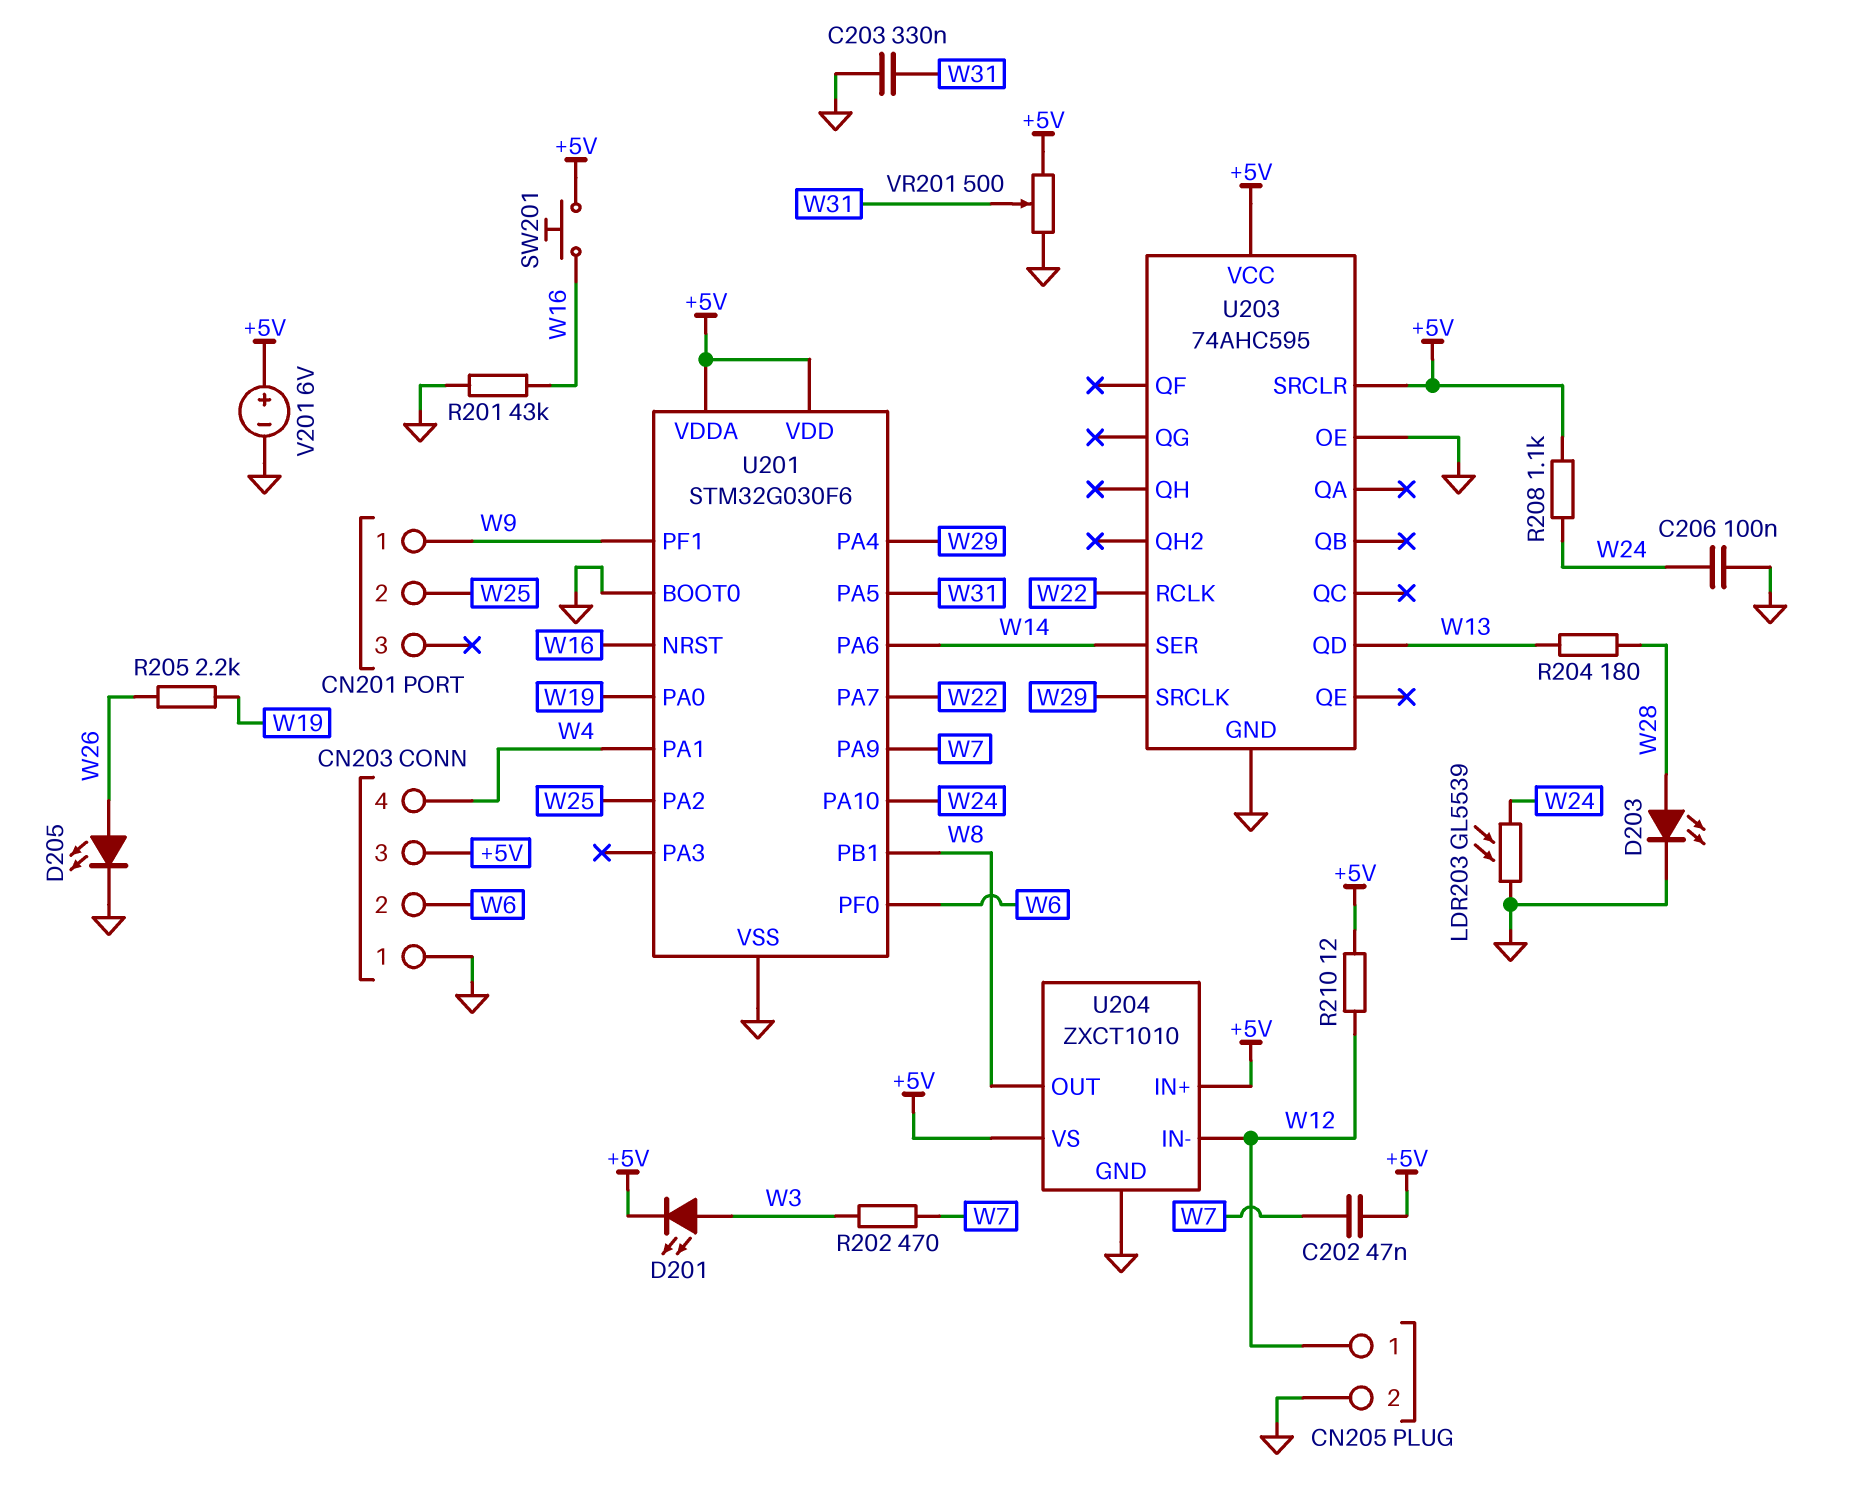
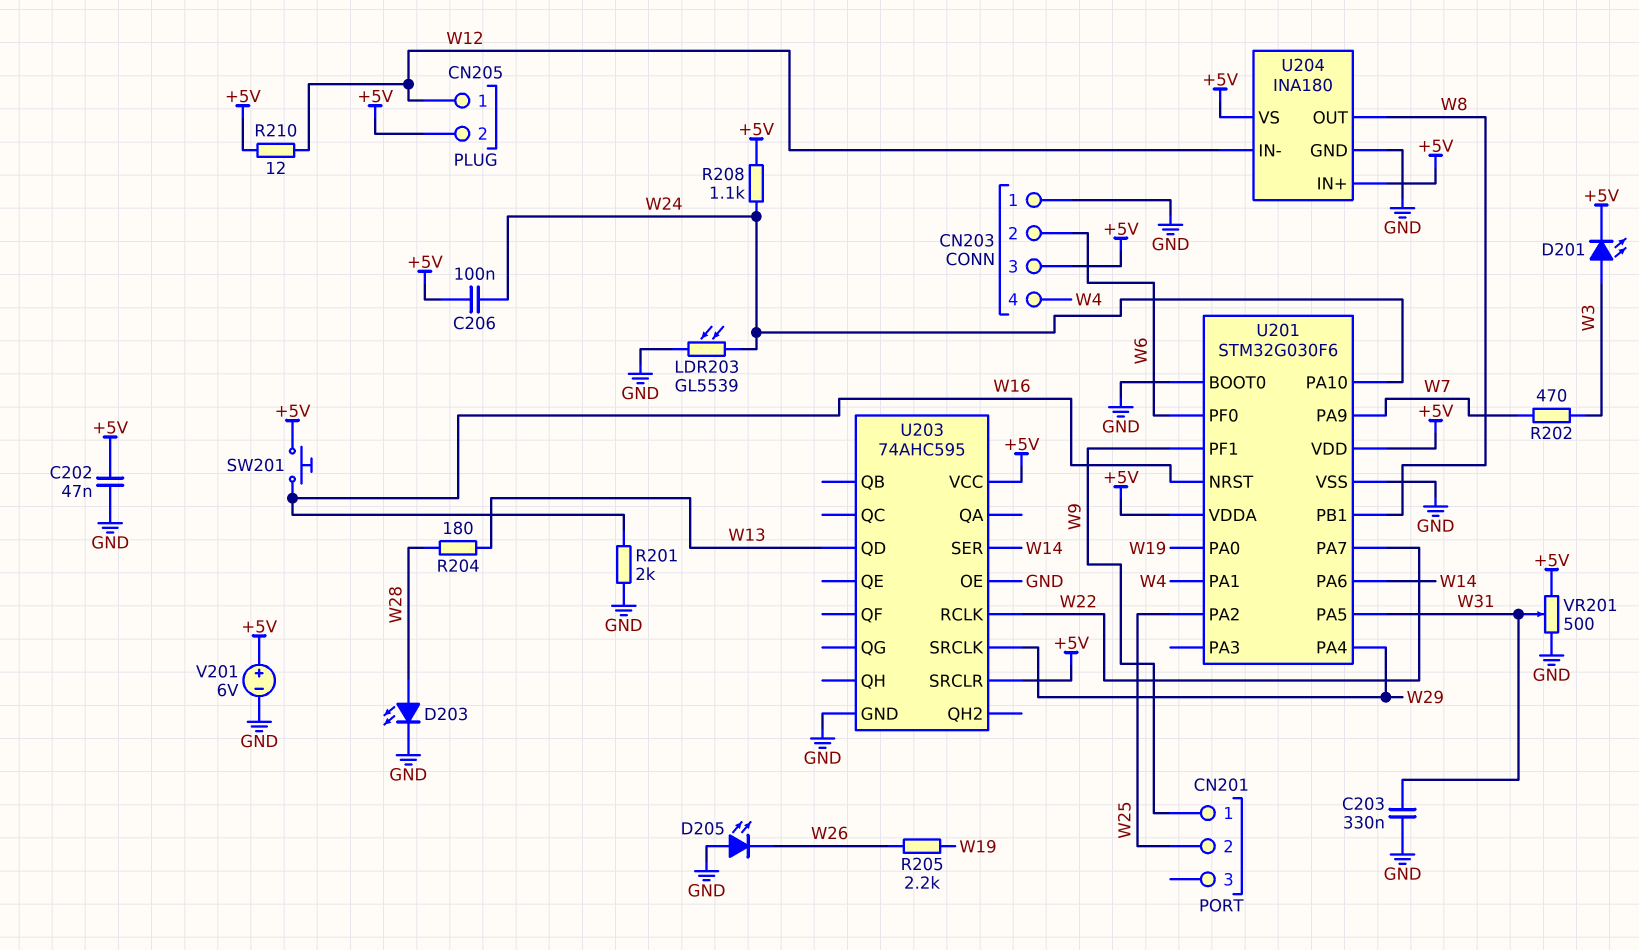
C202: 47nF (+5V, W7) -> 47nF (+5V, GND)
C206: 100nF (GND, W24) -> 100nF (+5V, W24)
CN205 pin 2: GND -> +5V
D205: LED (A W26, K GND) -> LED (A GND, K W26)
R201: 43k (GND, W16) -> 2k (GND, W16)
U204: ZXCT1010 -> INA180

